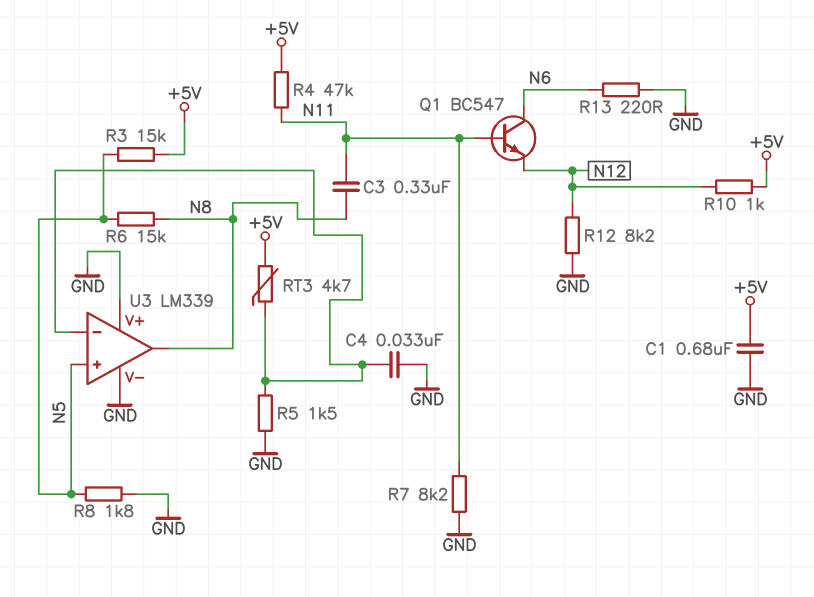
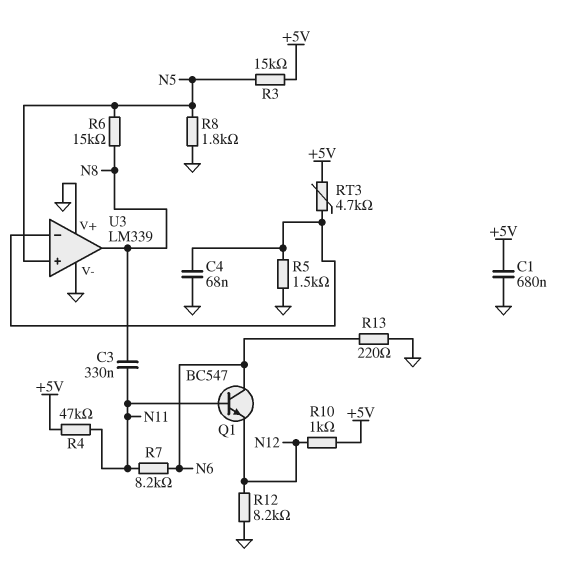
C4: 33nF (GND, U3/in-) -> 68nF (GND, U3/in-)
R7: 8.2k (GND, N11) -> 8.2k (N6, N11)

